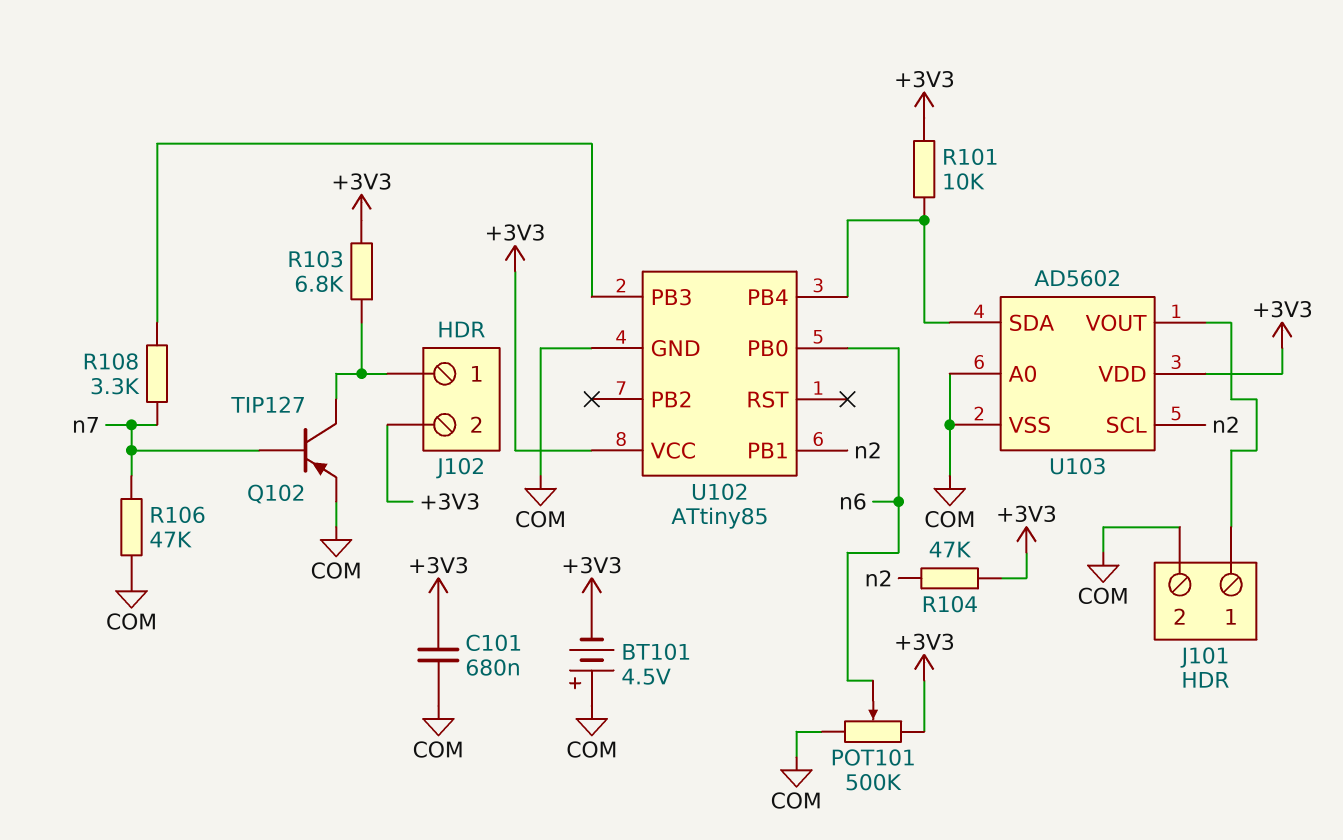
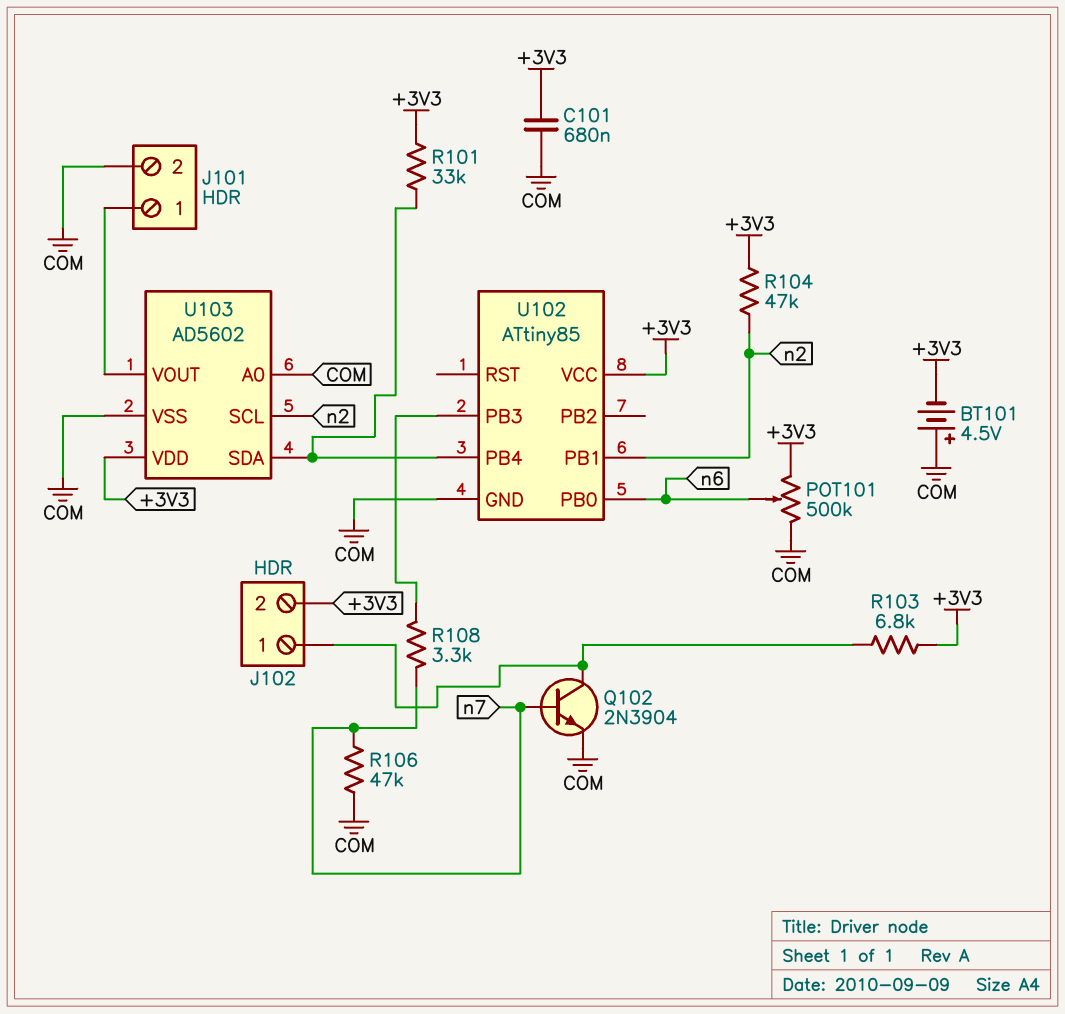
Q102: PNP TIP127 (B n7, C J102/1, E COM) -> NPN 2N3904 (B n7, C J102/1, E COM)
R101: 10k (+3V3, U102/PB4) -> 33k (+3V3, U102/PB4)

